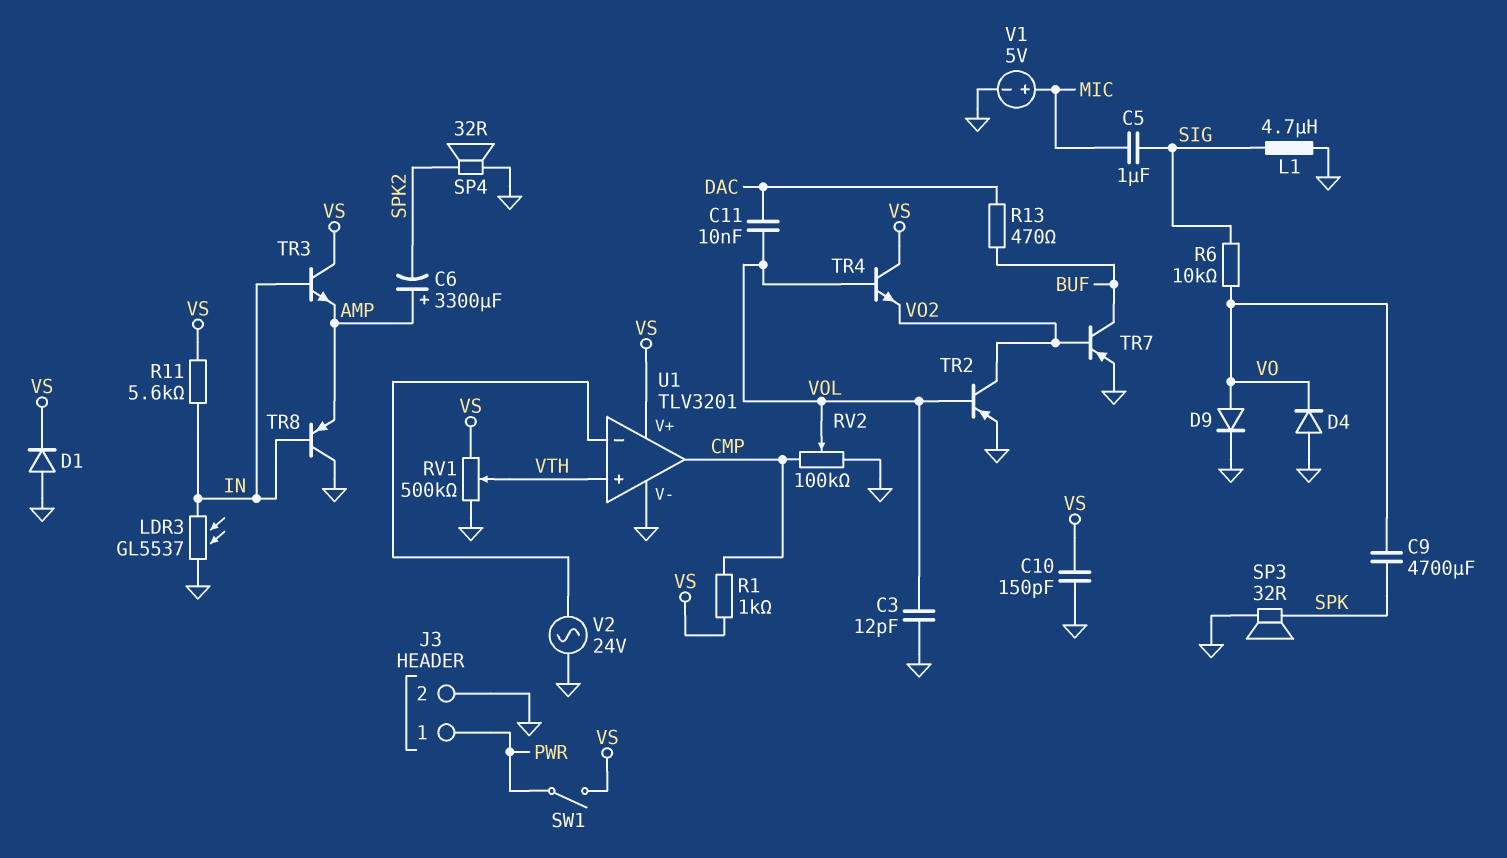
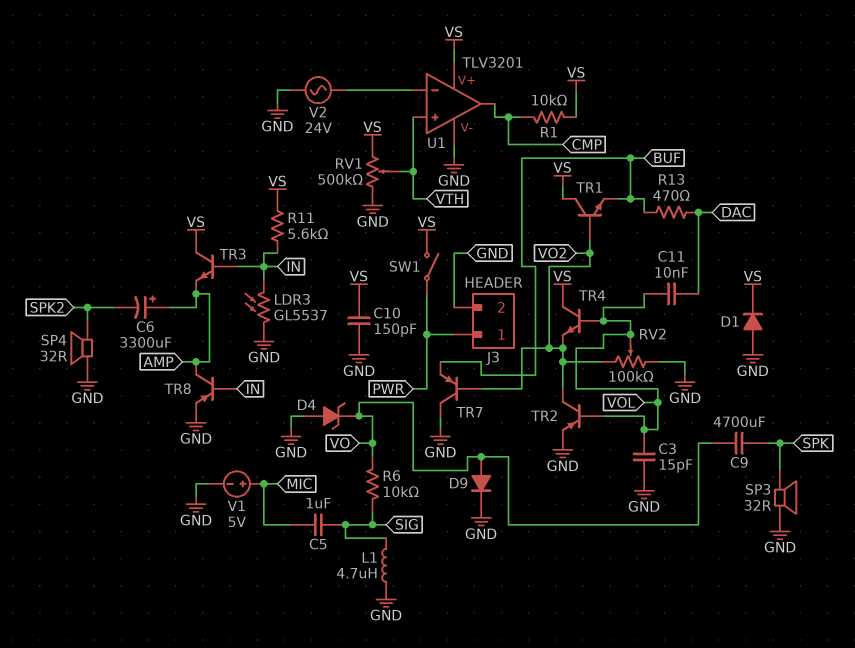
C3: 12pF (GND, VOL) -> 15pF (GND, VOL)
D4: diode (A GND, K VO) -> zener (A GND, K VO)
R1: 1k (CMP, VS) -> 10k (CMP, VS)
RV2: 100k (CMP, GND, wiper VOL) -> 100k (GND, VO2, wiper VOL)
TR1: none -> NPN (B VO2, C VS, E BUF)
TR7: PNP (B VO2, C BUF, E GND) -> PNP (B VO2, C GND, E BUF)
TR8: PNP (B IN, C GND, E AMP) -> PNP (B IN, C AMP, E GND)

